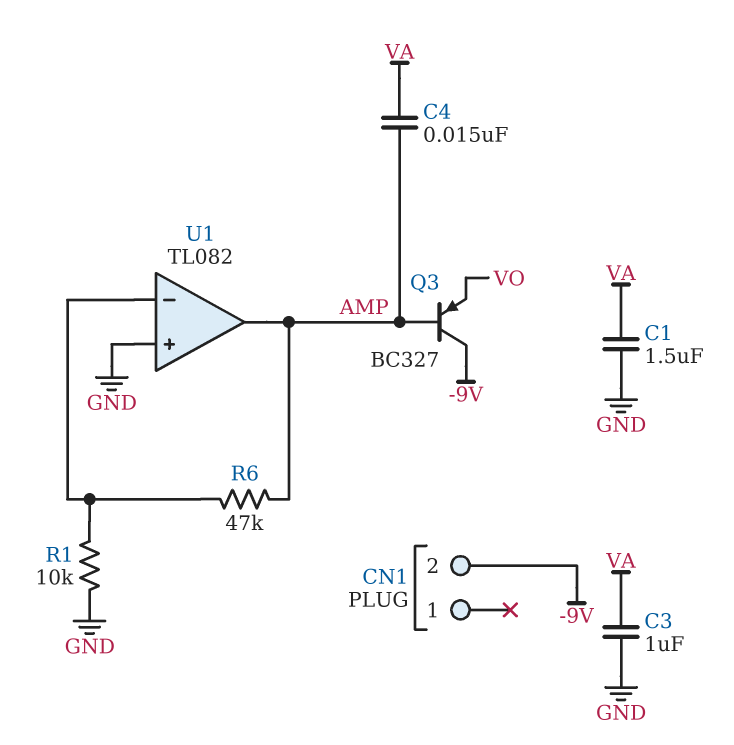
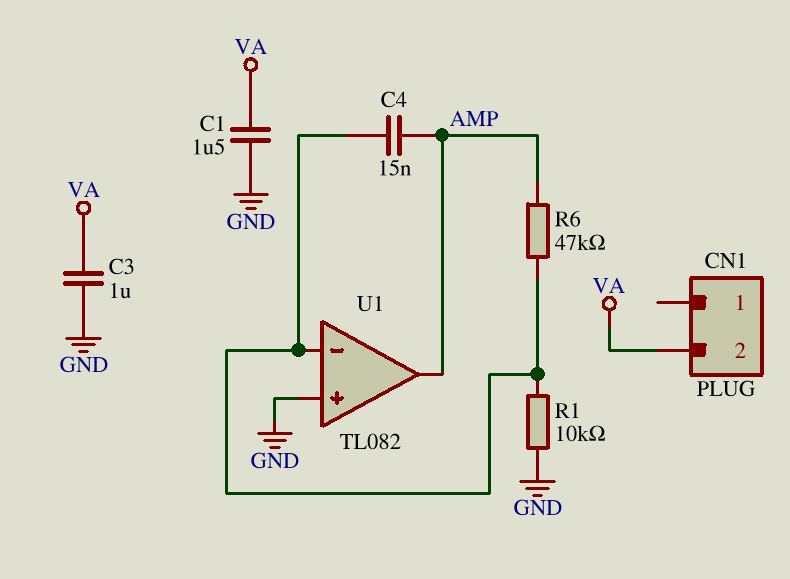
C4: 15nF (AMP, VA) -> 15nF (AMP, U1/in-)
CN1 pin 2: -9V -> VA
Q3: PNP BC327 (B AMP, C -9V, E VO) -> none

